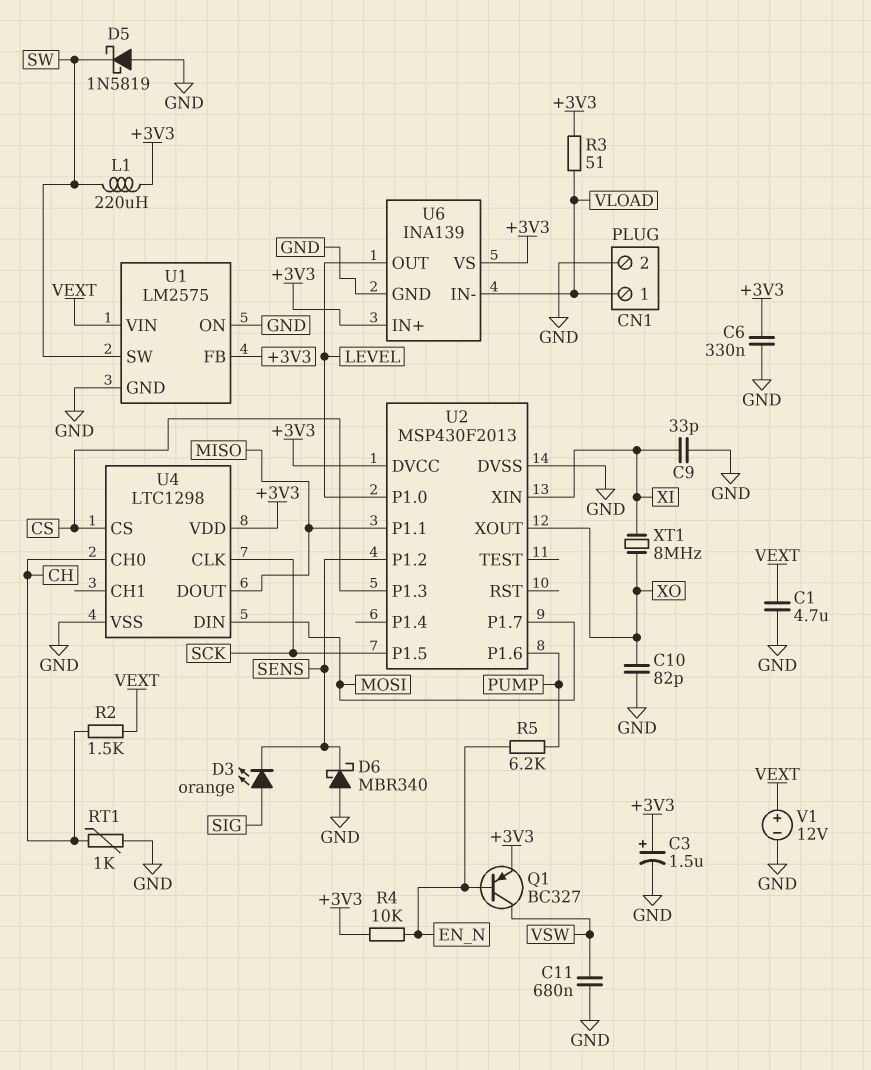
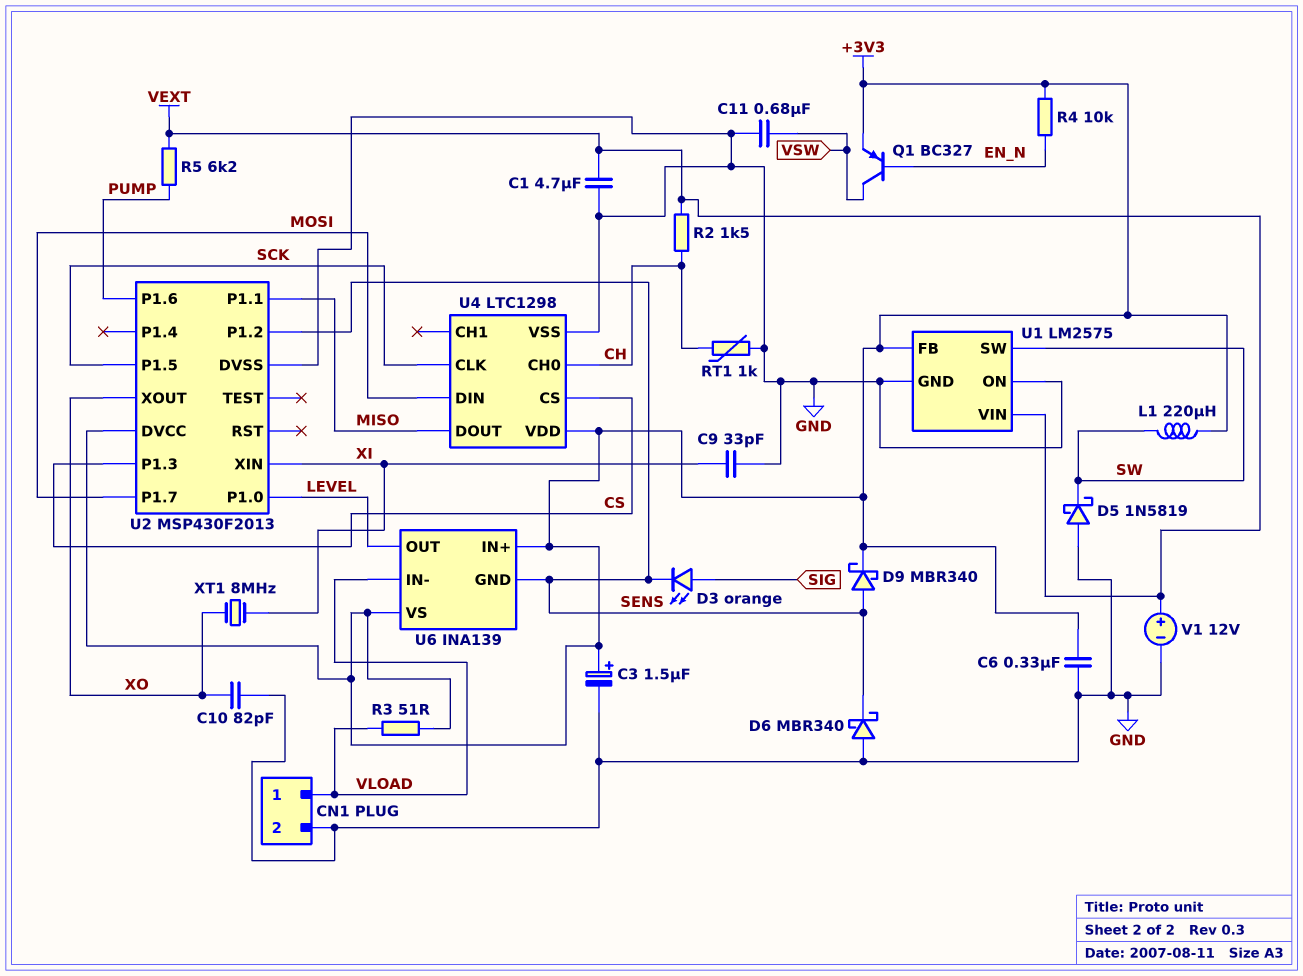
D9: none -> schottky MBR340 (A SENS, K +3V3)
R5: 6.2k (EN_N, PUMP) -> 6.2k (PUMP, VEXT)
U6 pin GND: GND -> SENS

